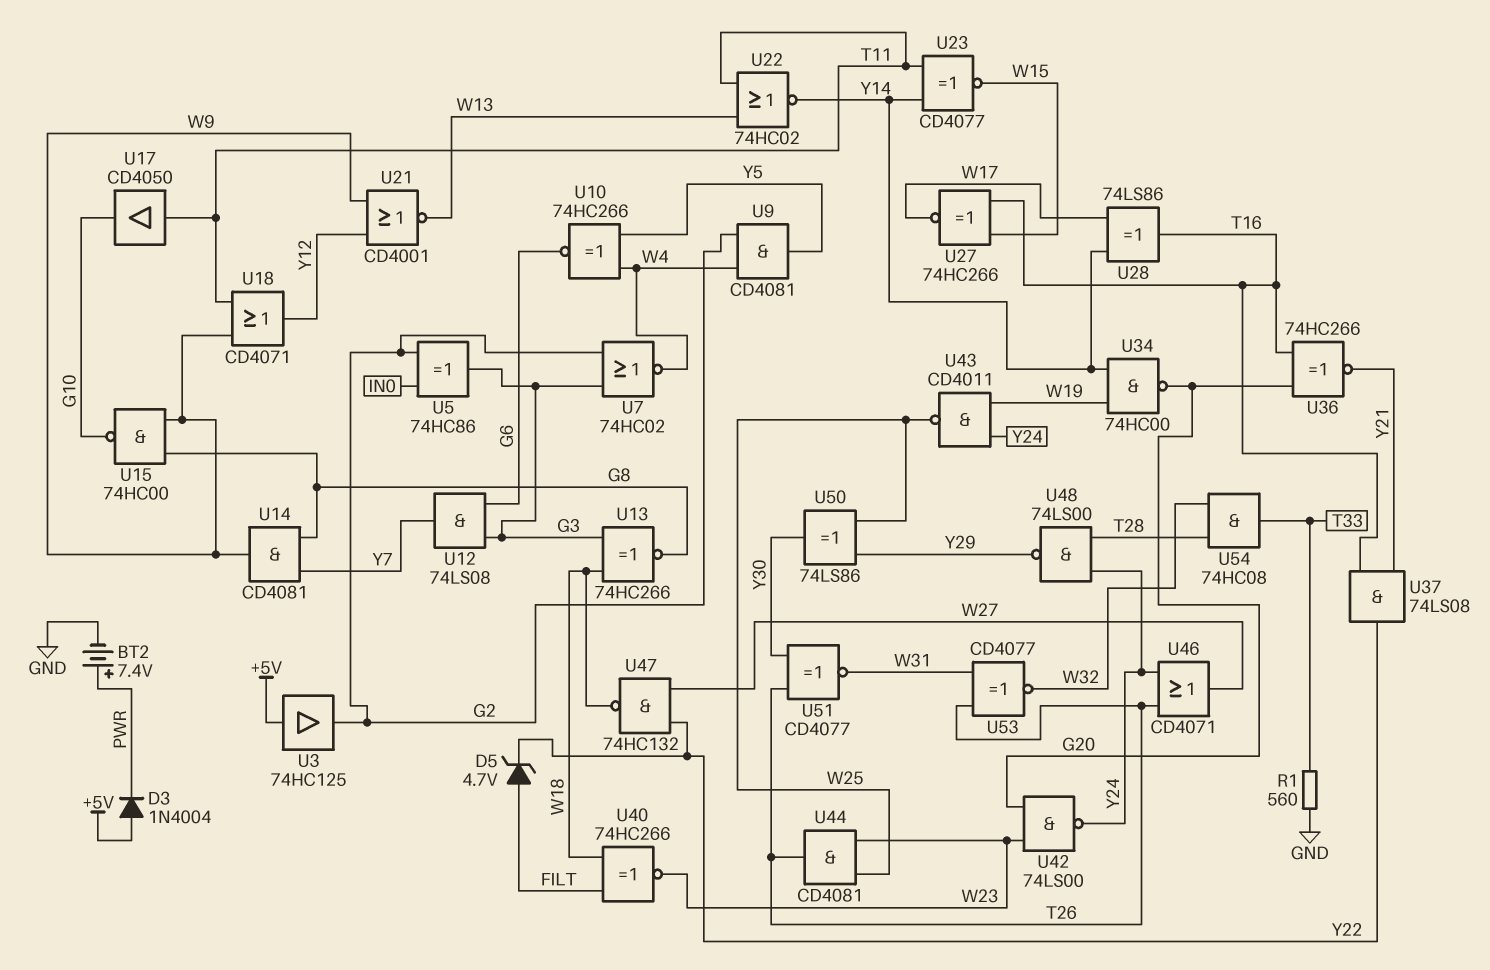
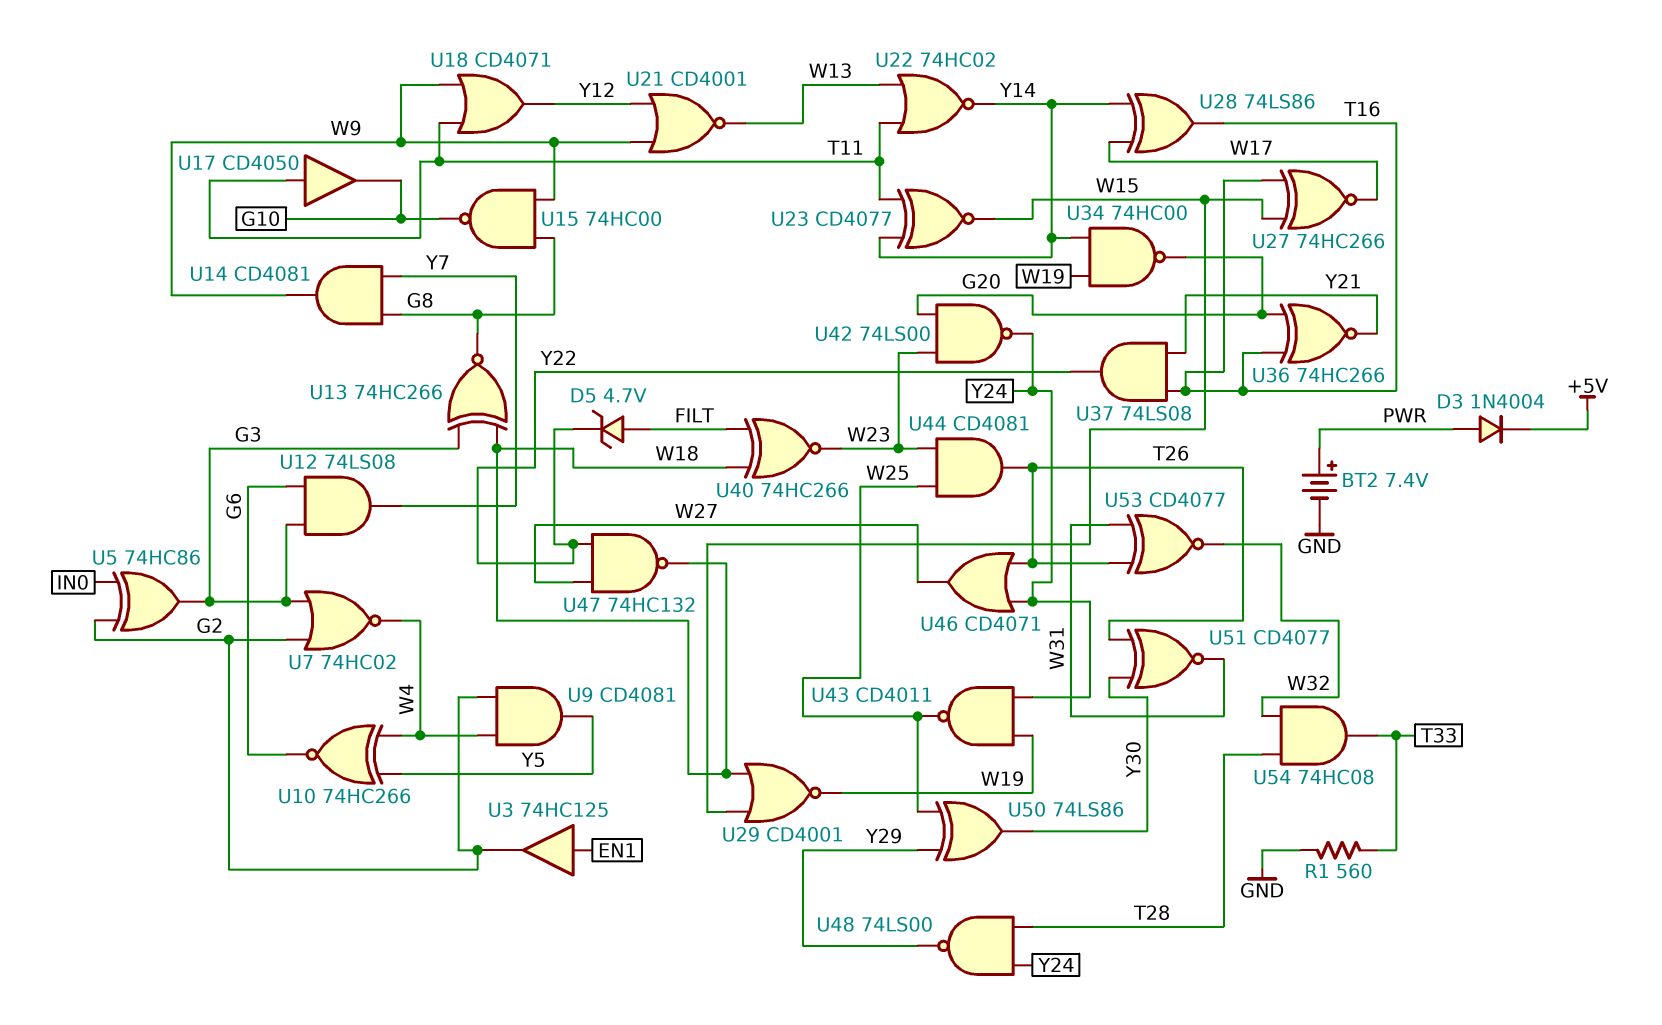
D3: diode 1N4004 (A +5V, K PWR) -> diode 1N4004 (A PWR, K +5V)
U3: buffer 74HC125 (in +5V, out G2) -> buffer 74HC125 (in EN1, out G2)
U29: none -> NOR CD4001 (in W15, in W18, out W19)

